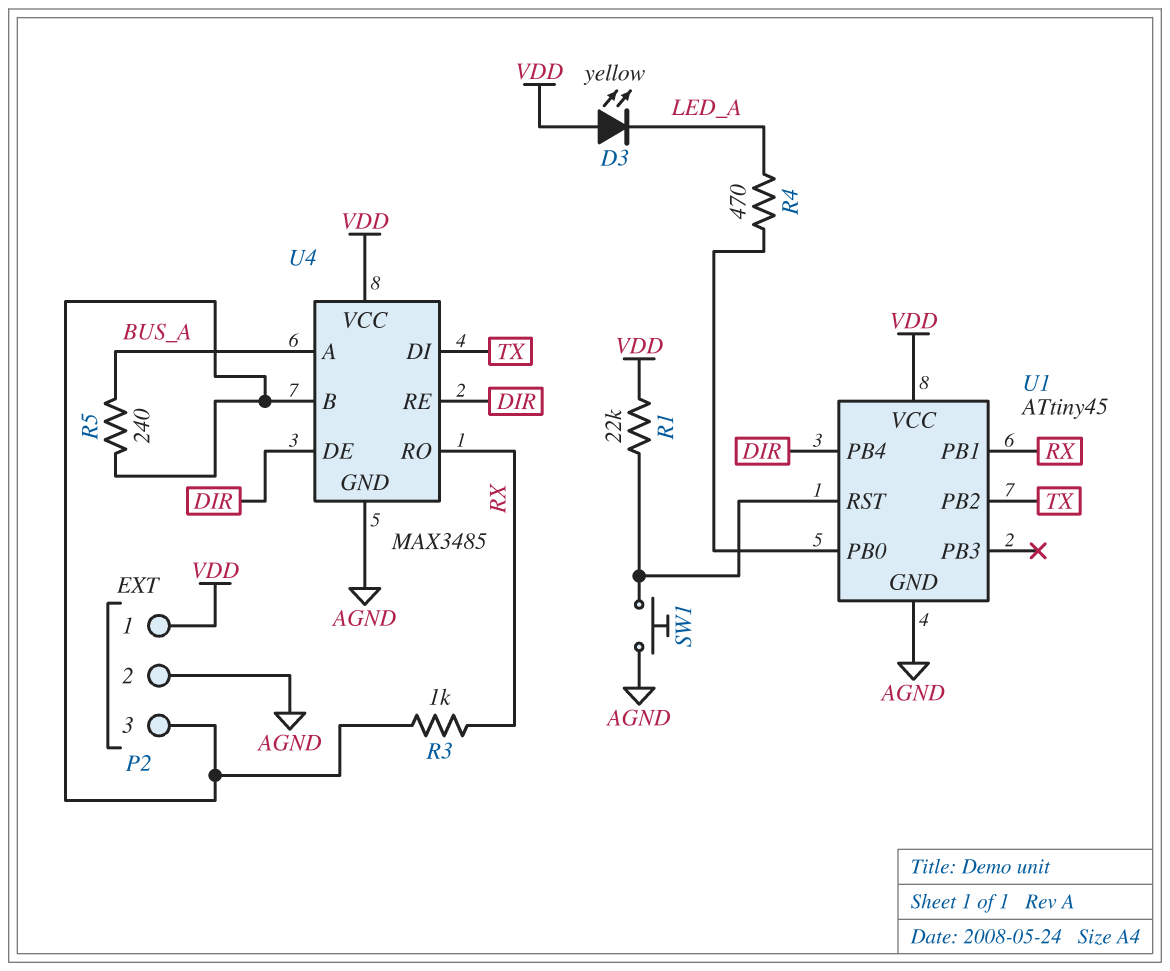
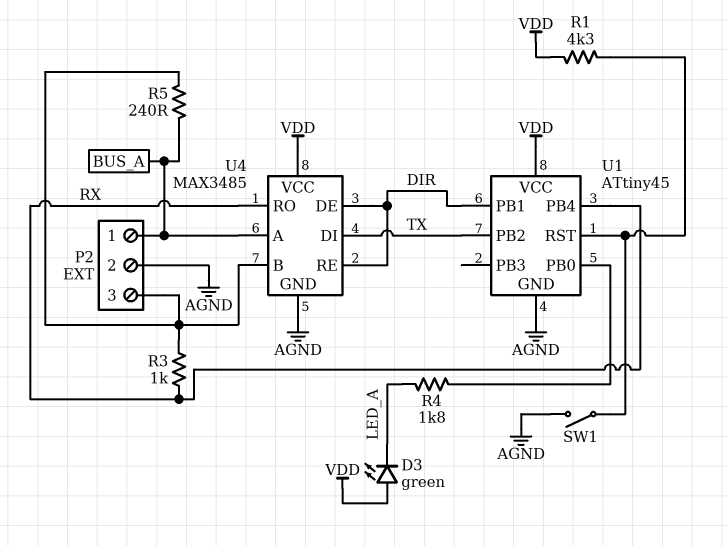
D3: LED yellow (A VDD, K LED_A) -> LED green (A VDD, K LED_A)
P2 pin 1: VDD -> BUS_A
R1: 22k (U1/RST, VDD) -> 4.3k (U1/RST, VDD)
R4: 470 (LED_A, U1/PB0) -> 1.8k (LED_A, U1/PB0)
SW1: button (AGND, U1/RST) -> switch (AGND, U1/RST)
U1 pin PB1: RX -> DIR
U1 pin PB4: DIR -> RX

